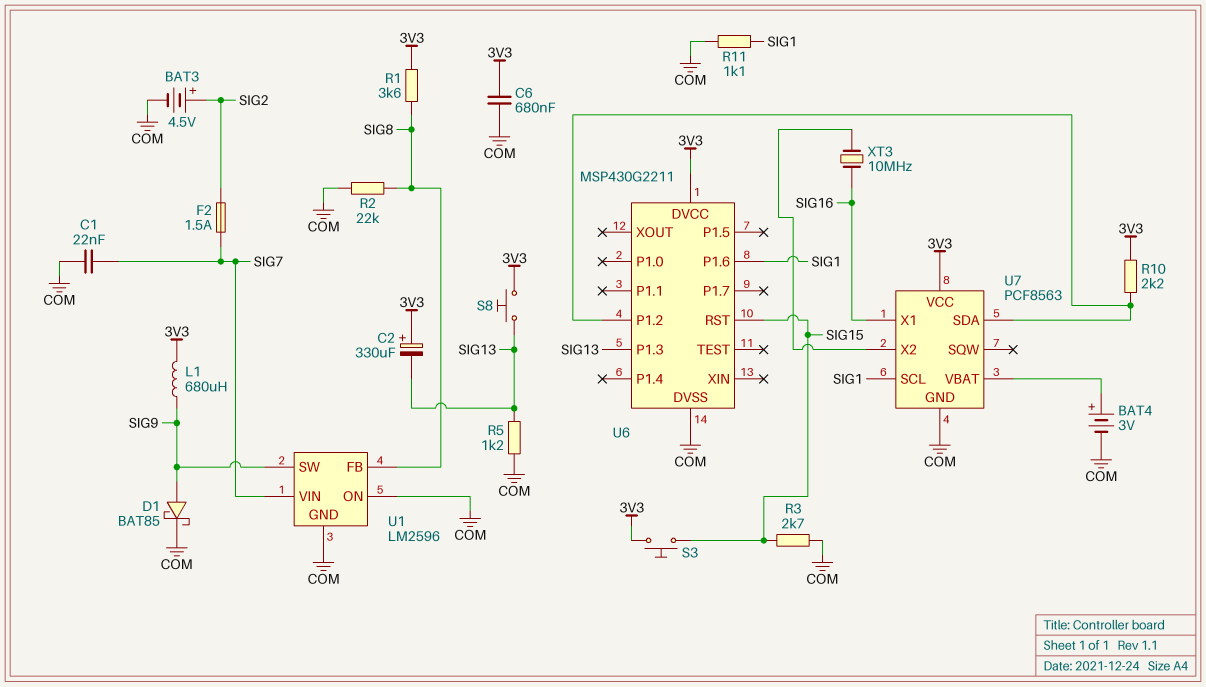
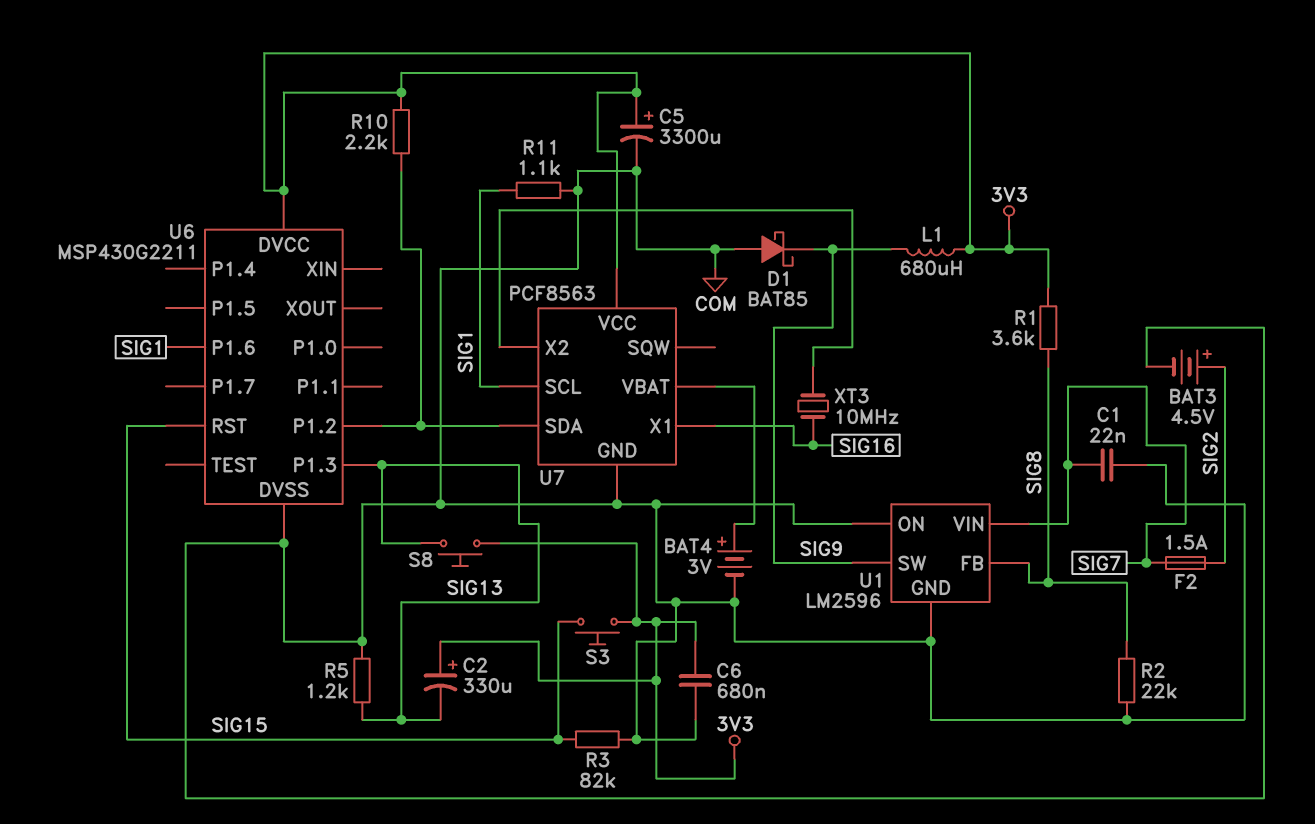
C5: none -> 3300uF (plus 3V3, minus COM)
D1: schottky BAT85 (A SIG9, K COM) -> schottky BAT85 (A COM, K SIG9)
R3: 2.7k (COM, SIG15) -> 82k (COM, SIG15)

